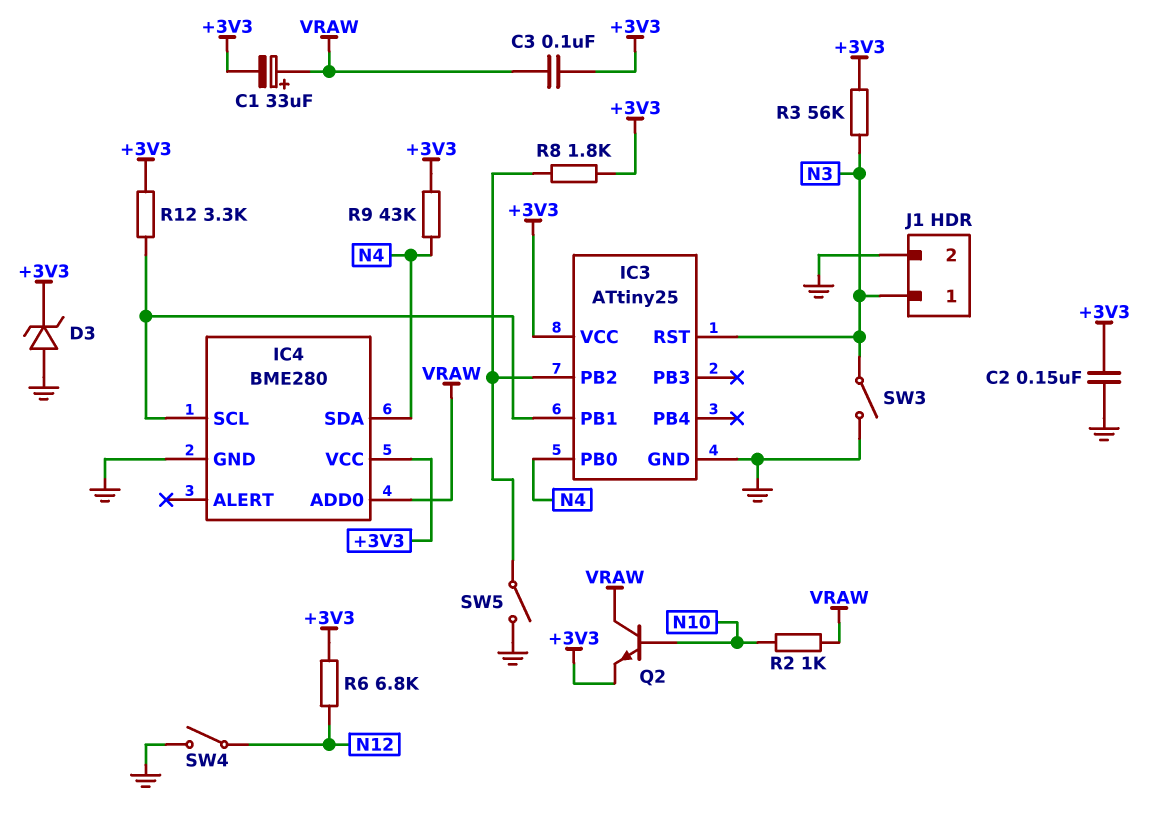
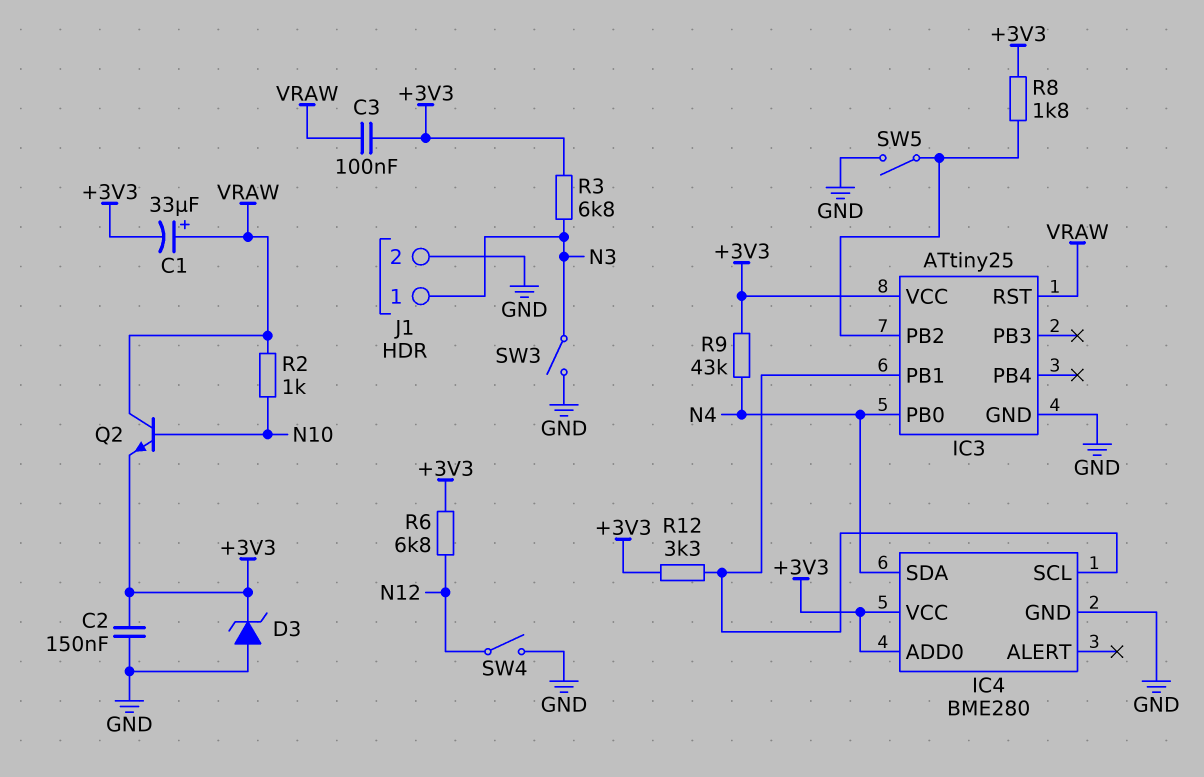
IC3 pin RST: N3 -> VRAW
IC4 pin ADD0: VRAW -> +3V3
R3: 56k (+3V3, N3) -> 6.8k (+3V3, N3)

